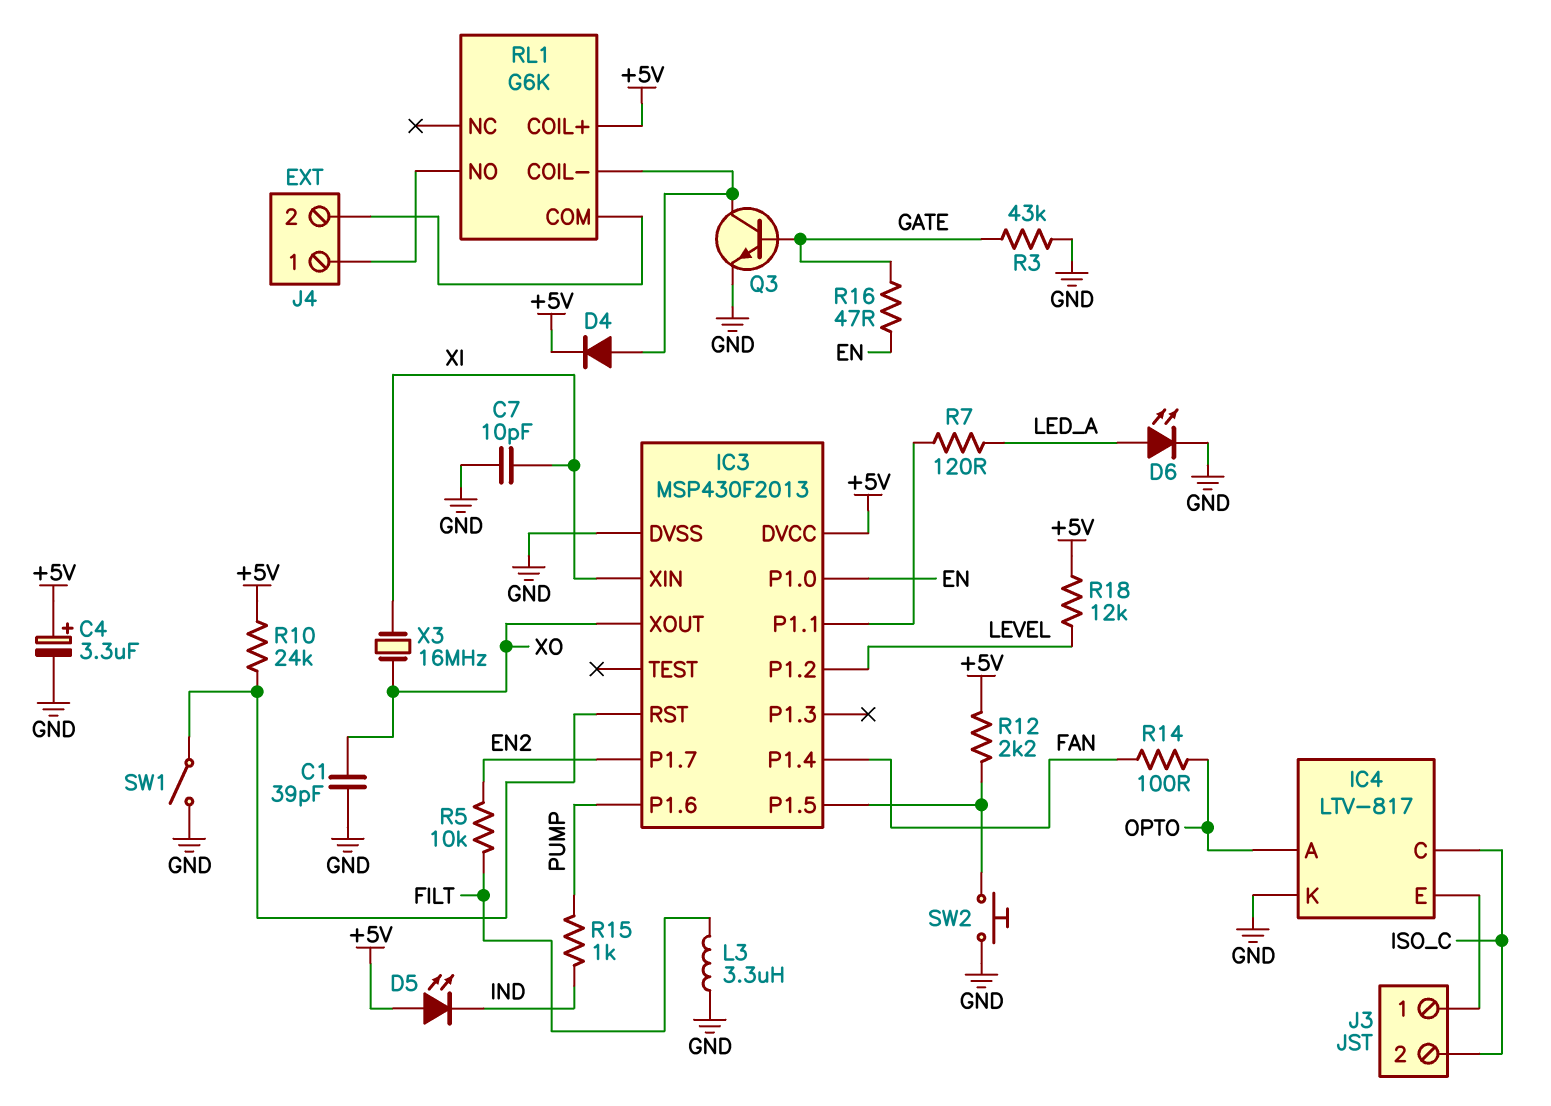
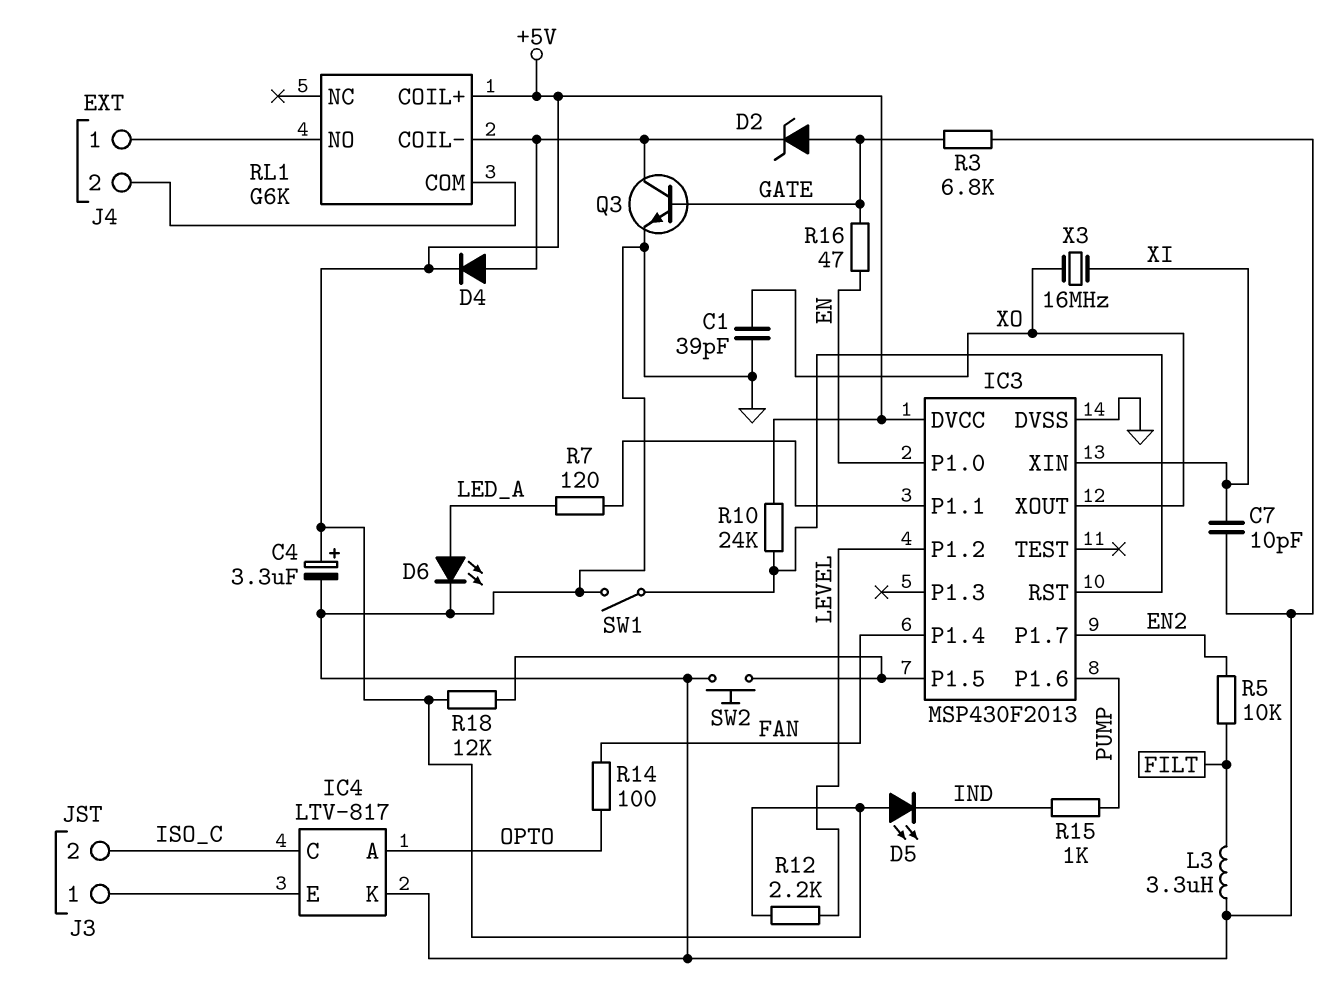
D2: none -> zener (A GATE, K RL1/COIL-)
R3: 43k (GATE, GND) -> 6.8k (GATE, GND)
R12: 2.2k (+5V, IC3/P1.5) -> 2.2k (+5V, LEVEL)
R18: 12k (+5V, LEVEL) -> 12k (+5V, IC3/P1.5)

